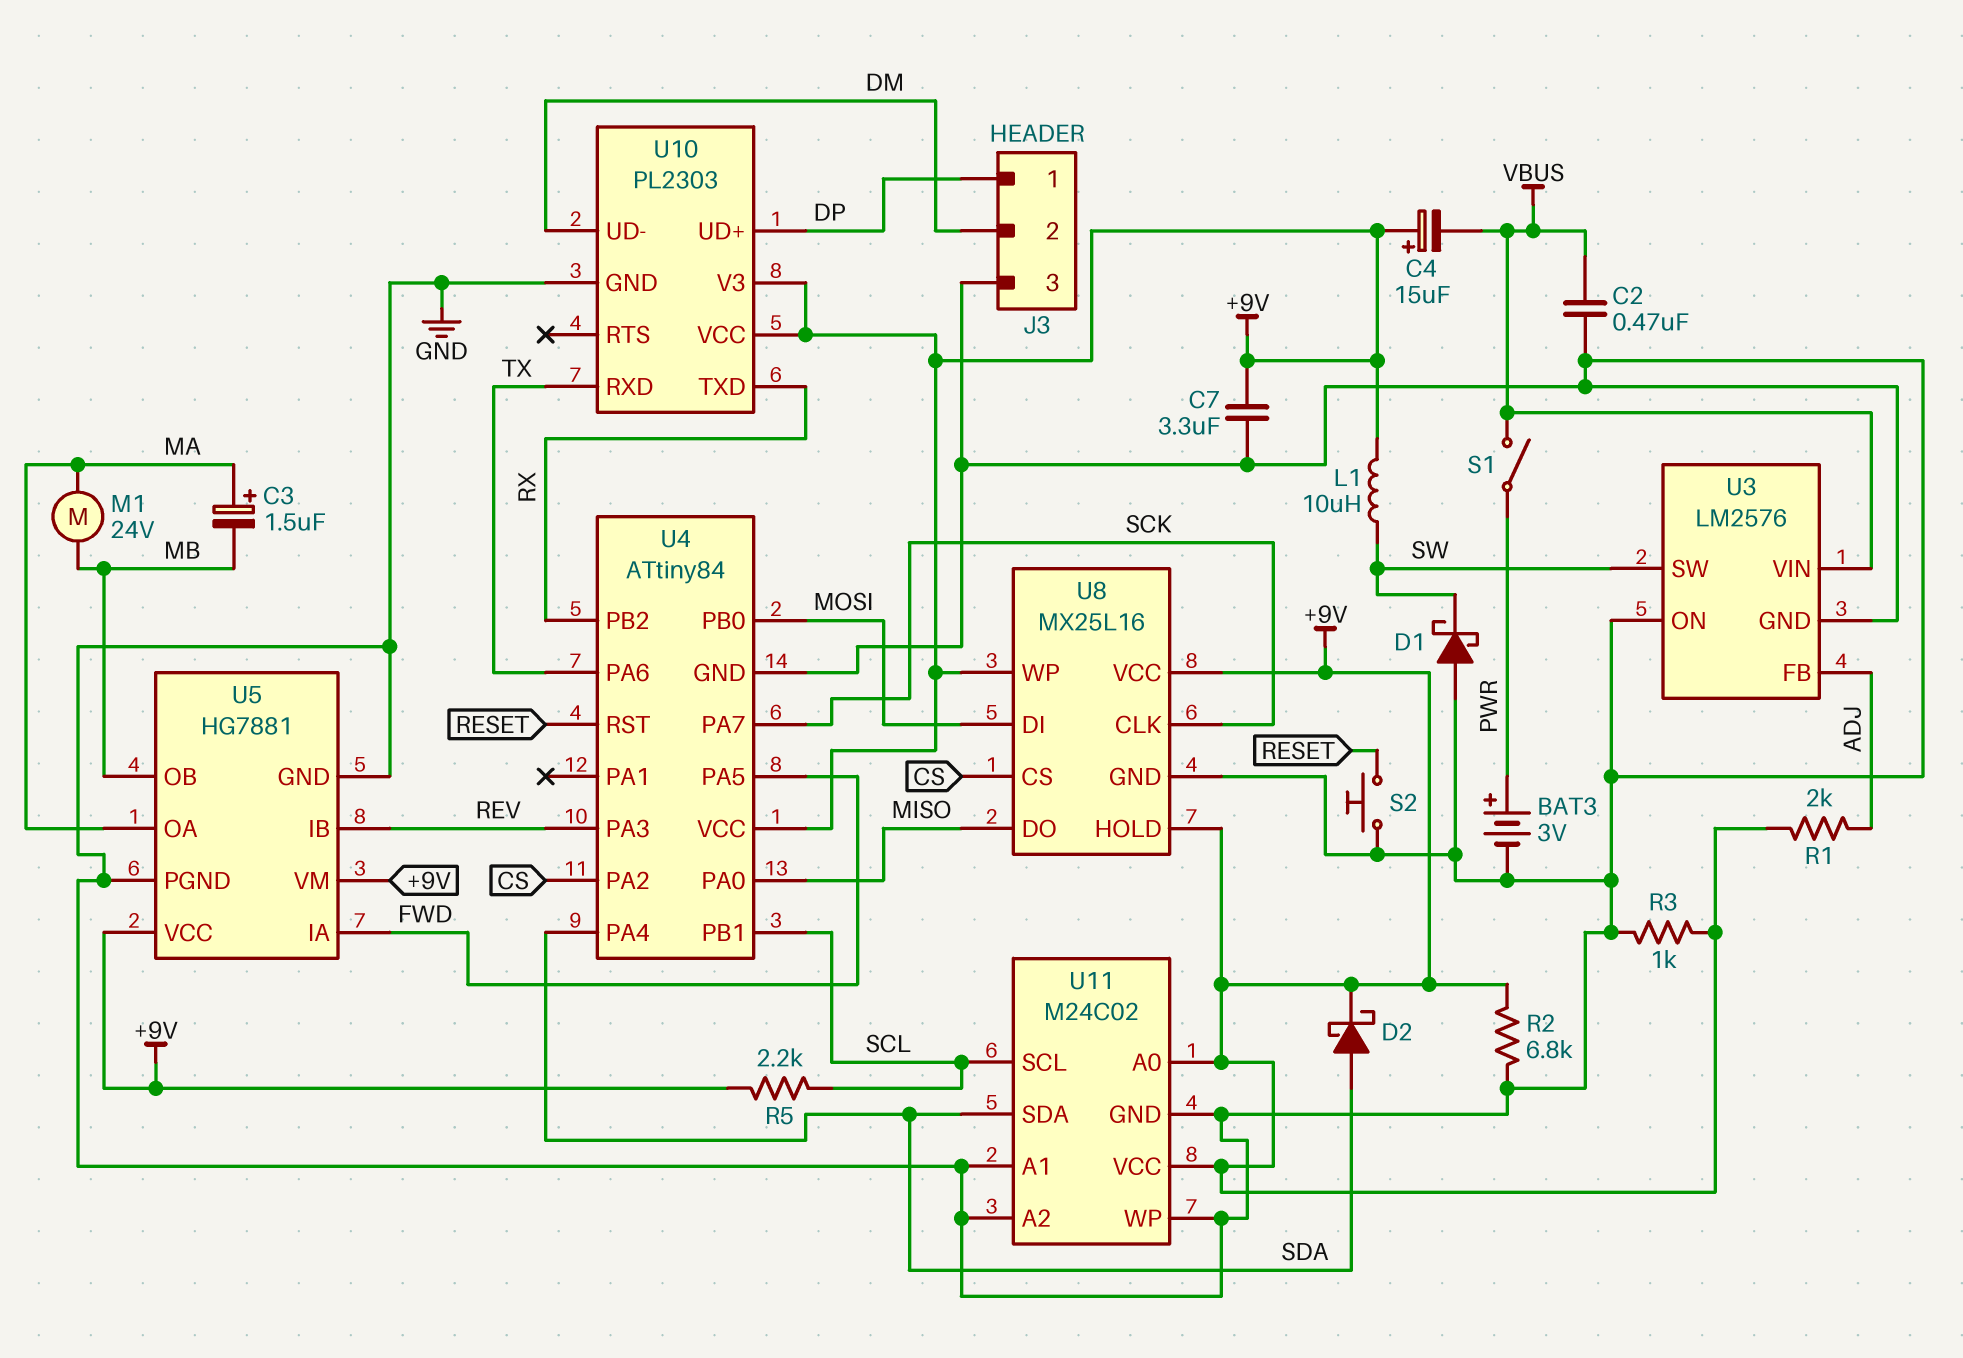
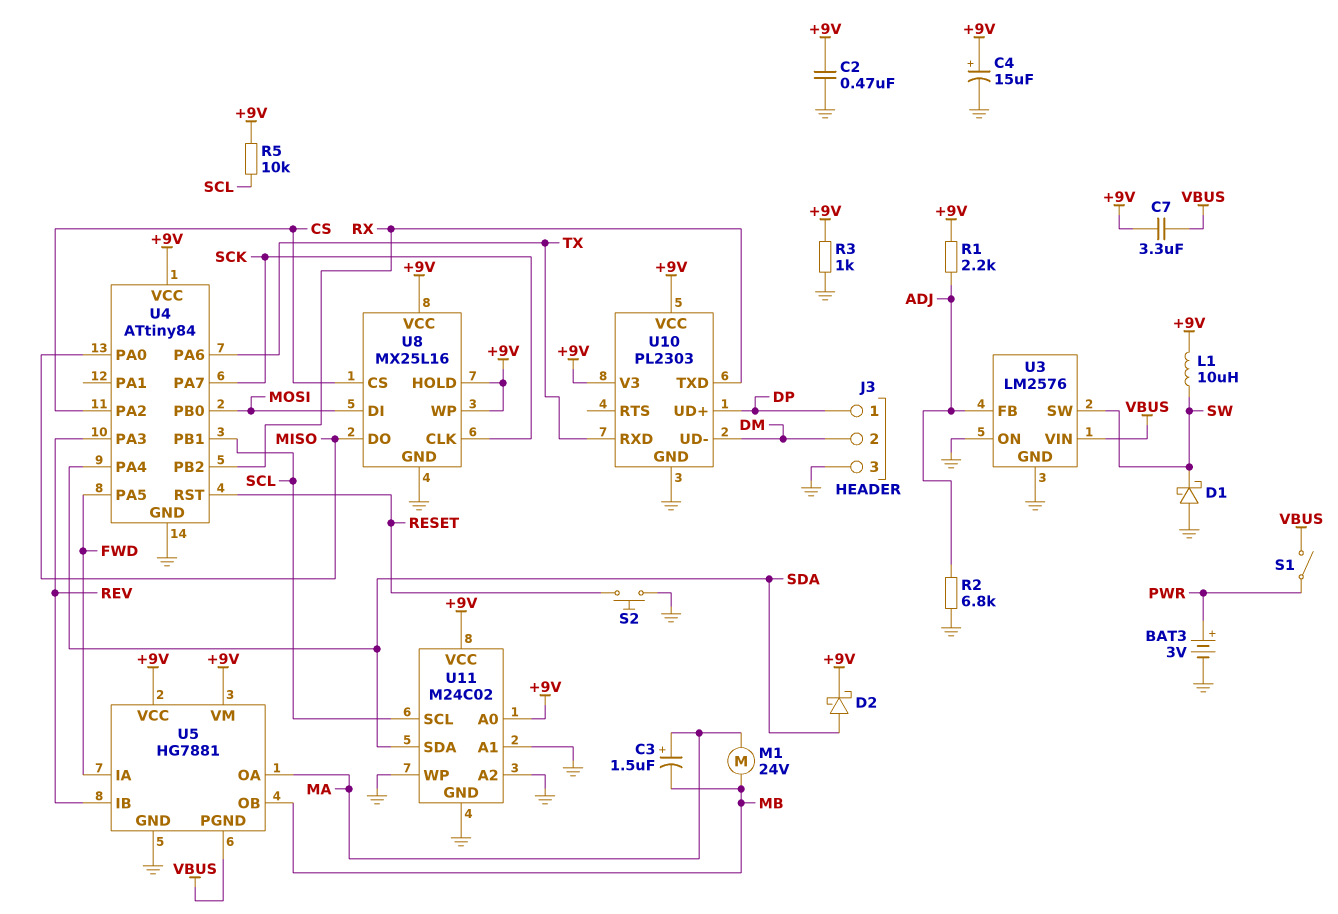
C2: 470nF (GND, VBUS) -> 470nF (+9V, GND)
C4: 15uF (plus +9V, minus VBUS) -> 15uF (plus +9V, minus GND)
C7: 3.3uF (+9V, GND) -> 3.3uF (+9V, VBUS)
R1: 2k (+9V, ADJ) -> 2.2k (+9V, ADJ)
R2: 6.8k (+9V, GND) -> 6.8k (ADJ, GND)
R5: 2.2k (+9V, SCL) -> 10k (+9V, SCL)
U5 pin PGND: GND -> VBUS

